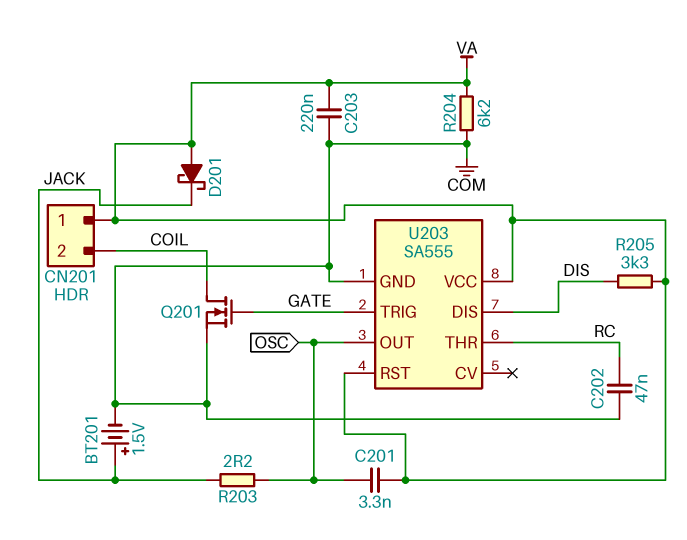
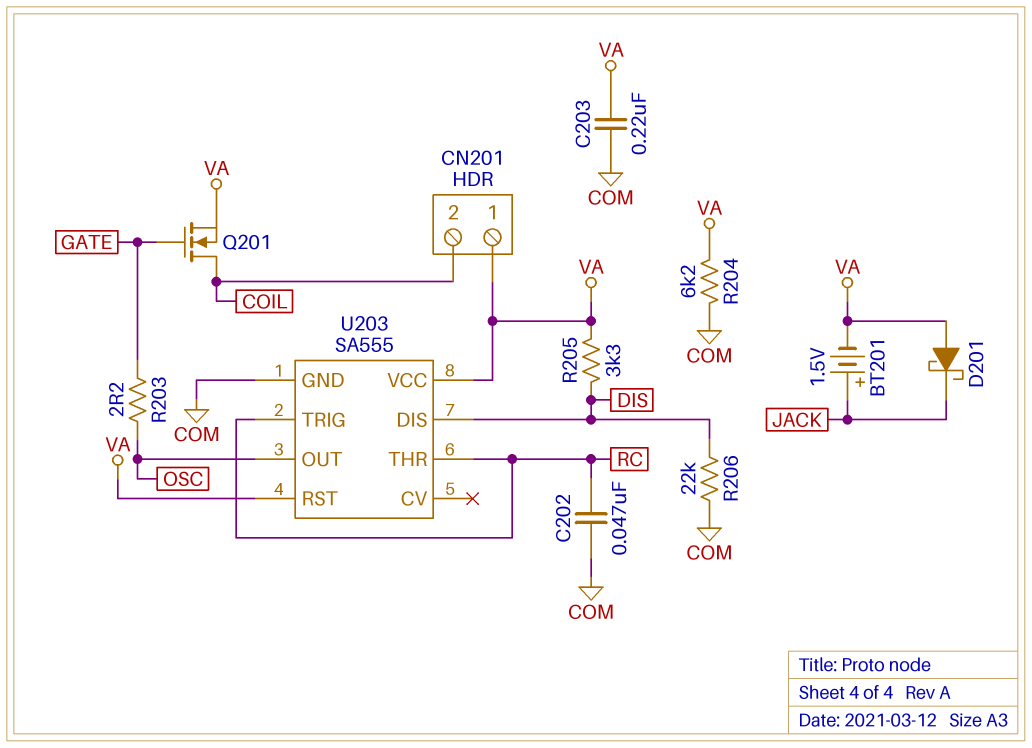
BT201: 1.5V (plus JACK, minus COM) -> 1.5V (plus JACK, minus VA)
C201: 3.3nF (OSC, VA) -> none
Q201: NMOS (G GATE, D COIL, S COM) -> NMOS (G GATE, D COIL, S VA)
R203: 2.2 (JACK, OSC) -> 2.2 (GATE, OSC)
R206: none -> 22k (COM, DIS)
U203 pin TRIG: GATE -> RC

